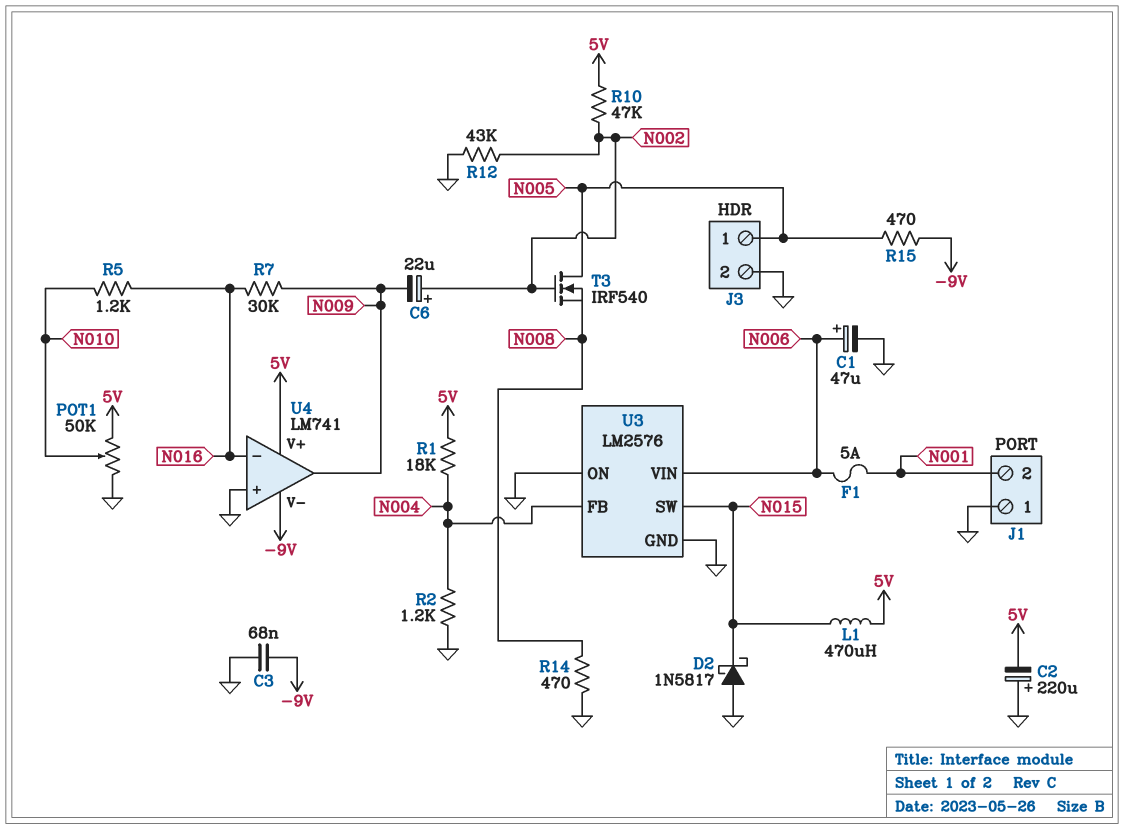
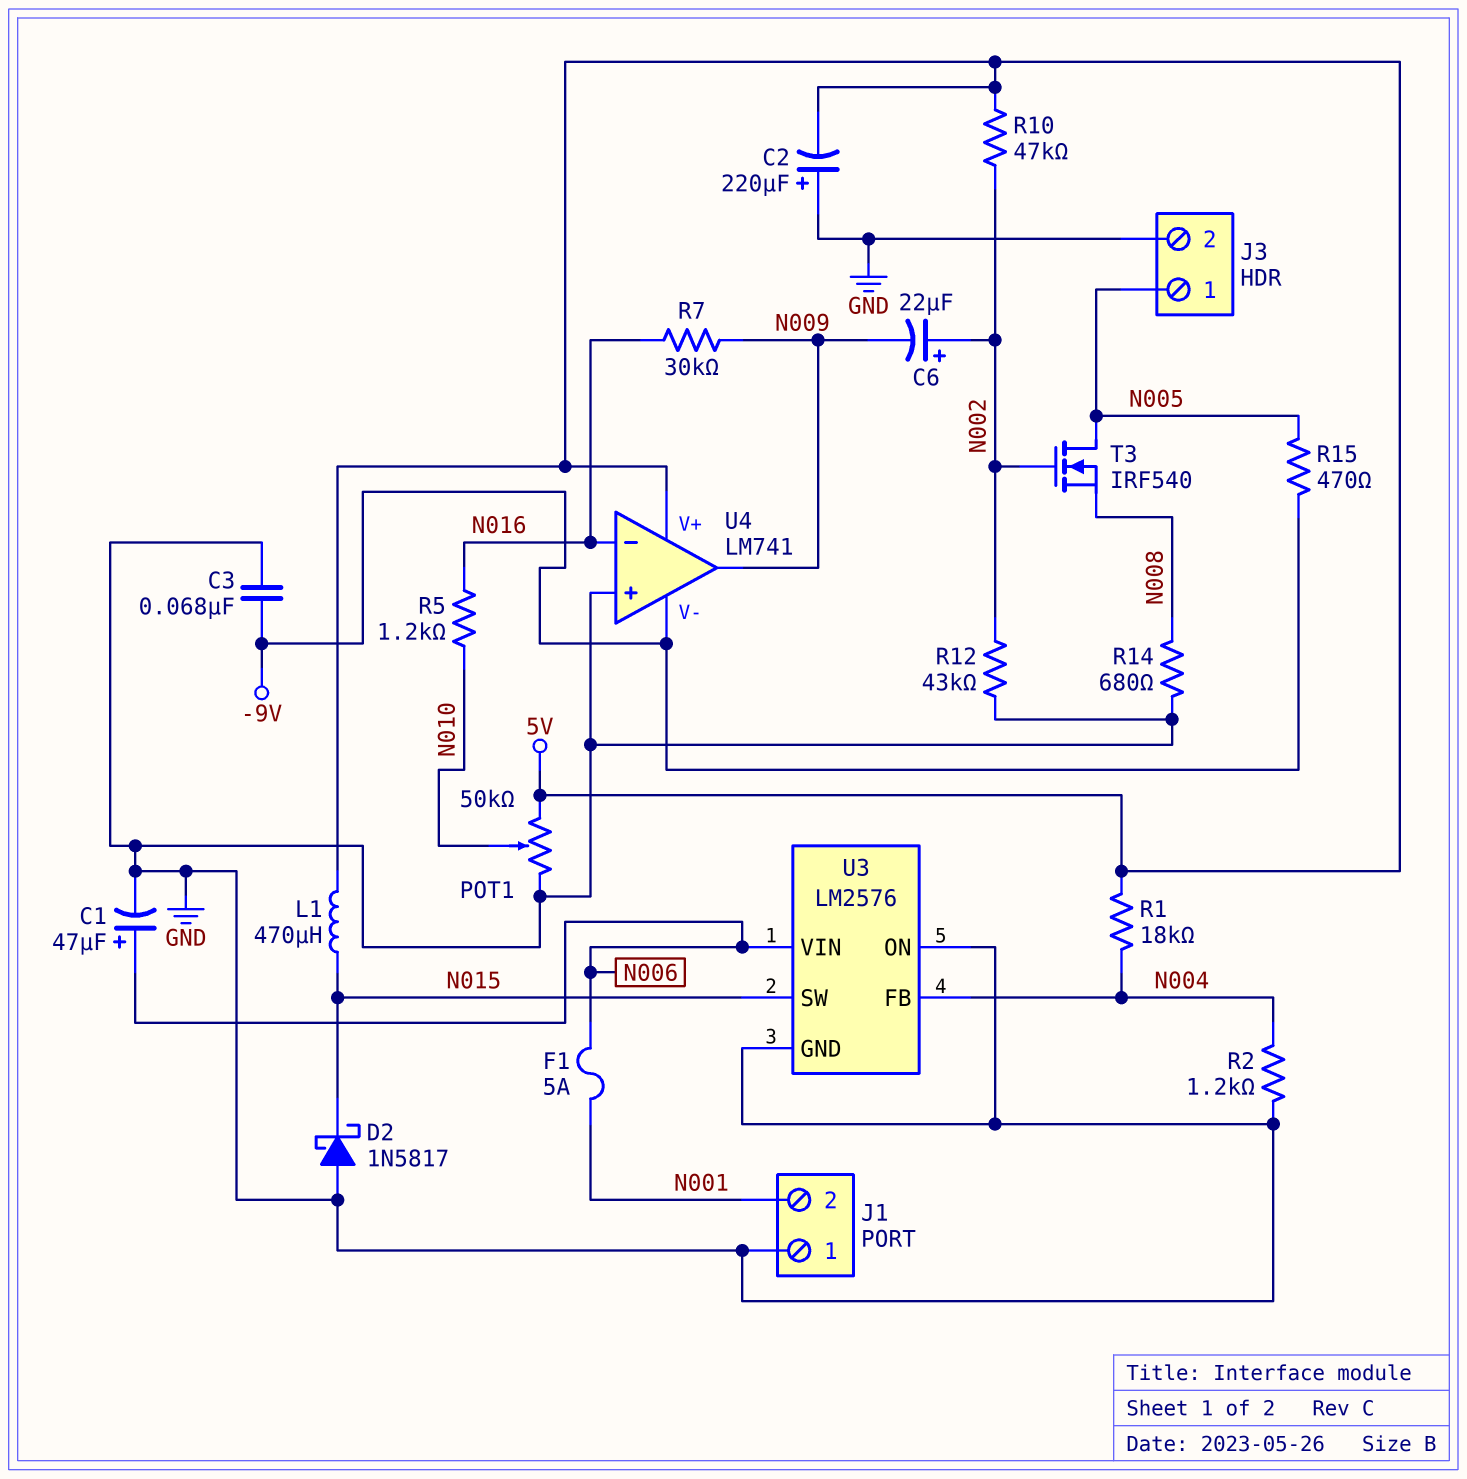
R14: 470 (GND, N008) -> 680 (GND, N008)

